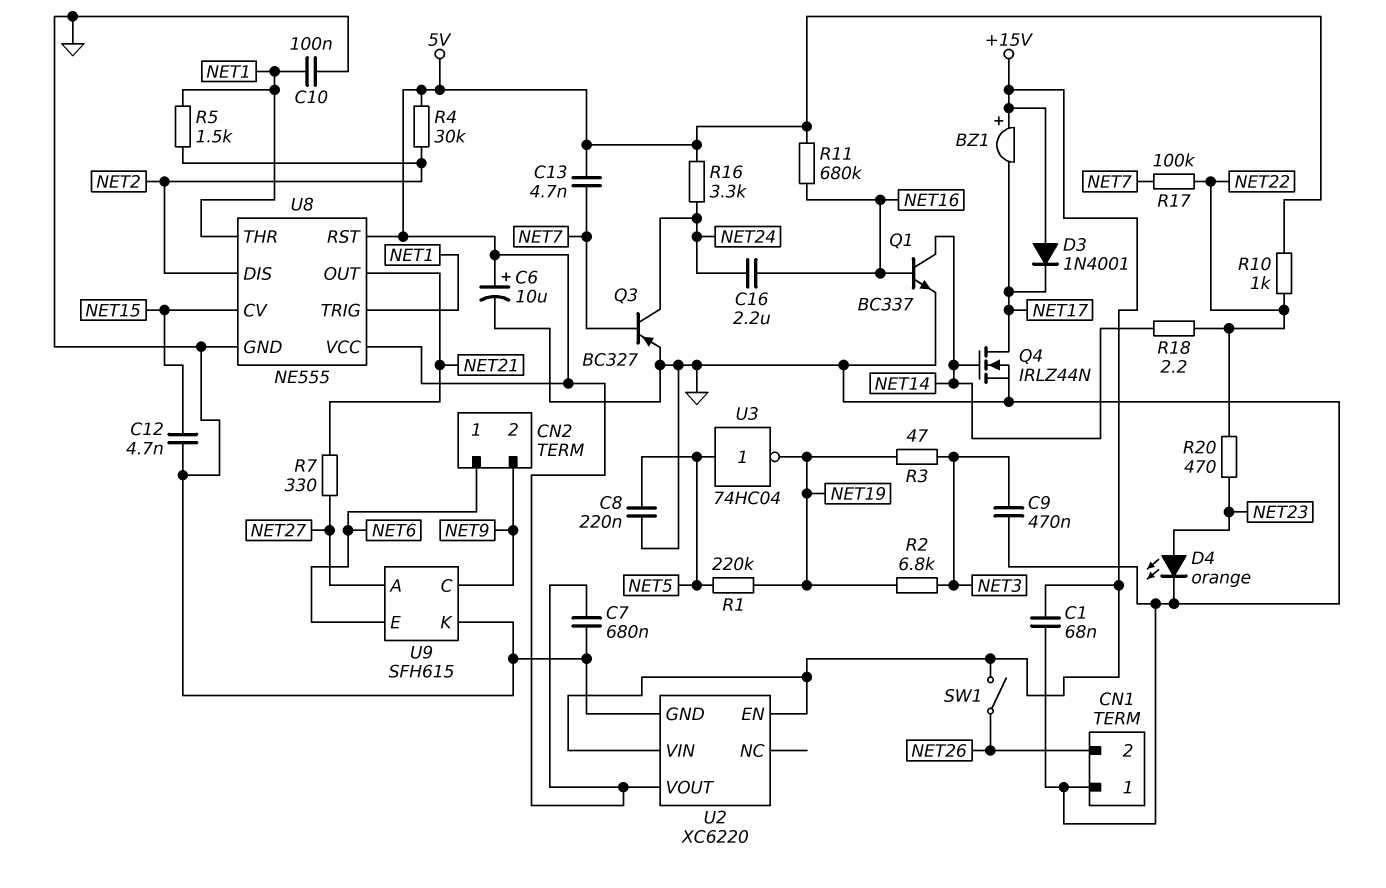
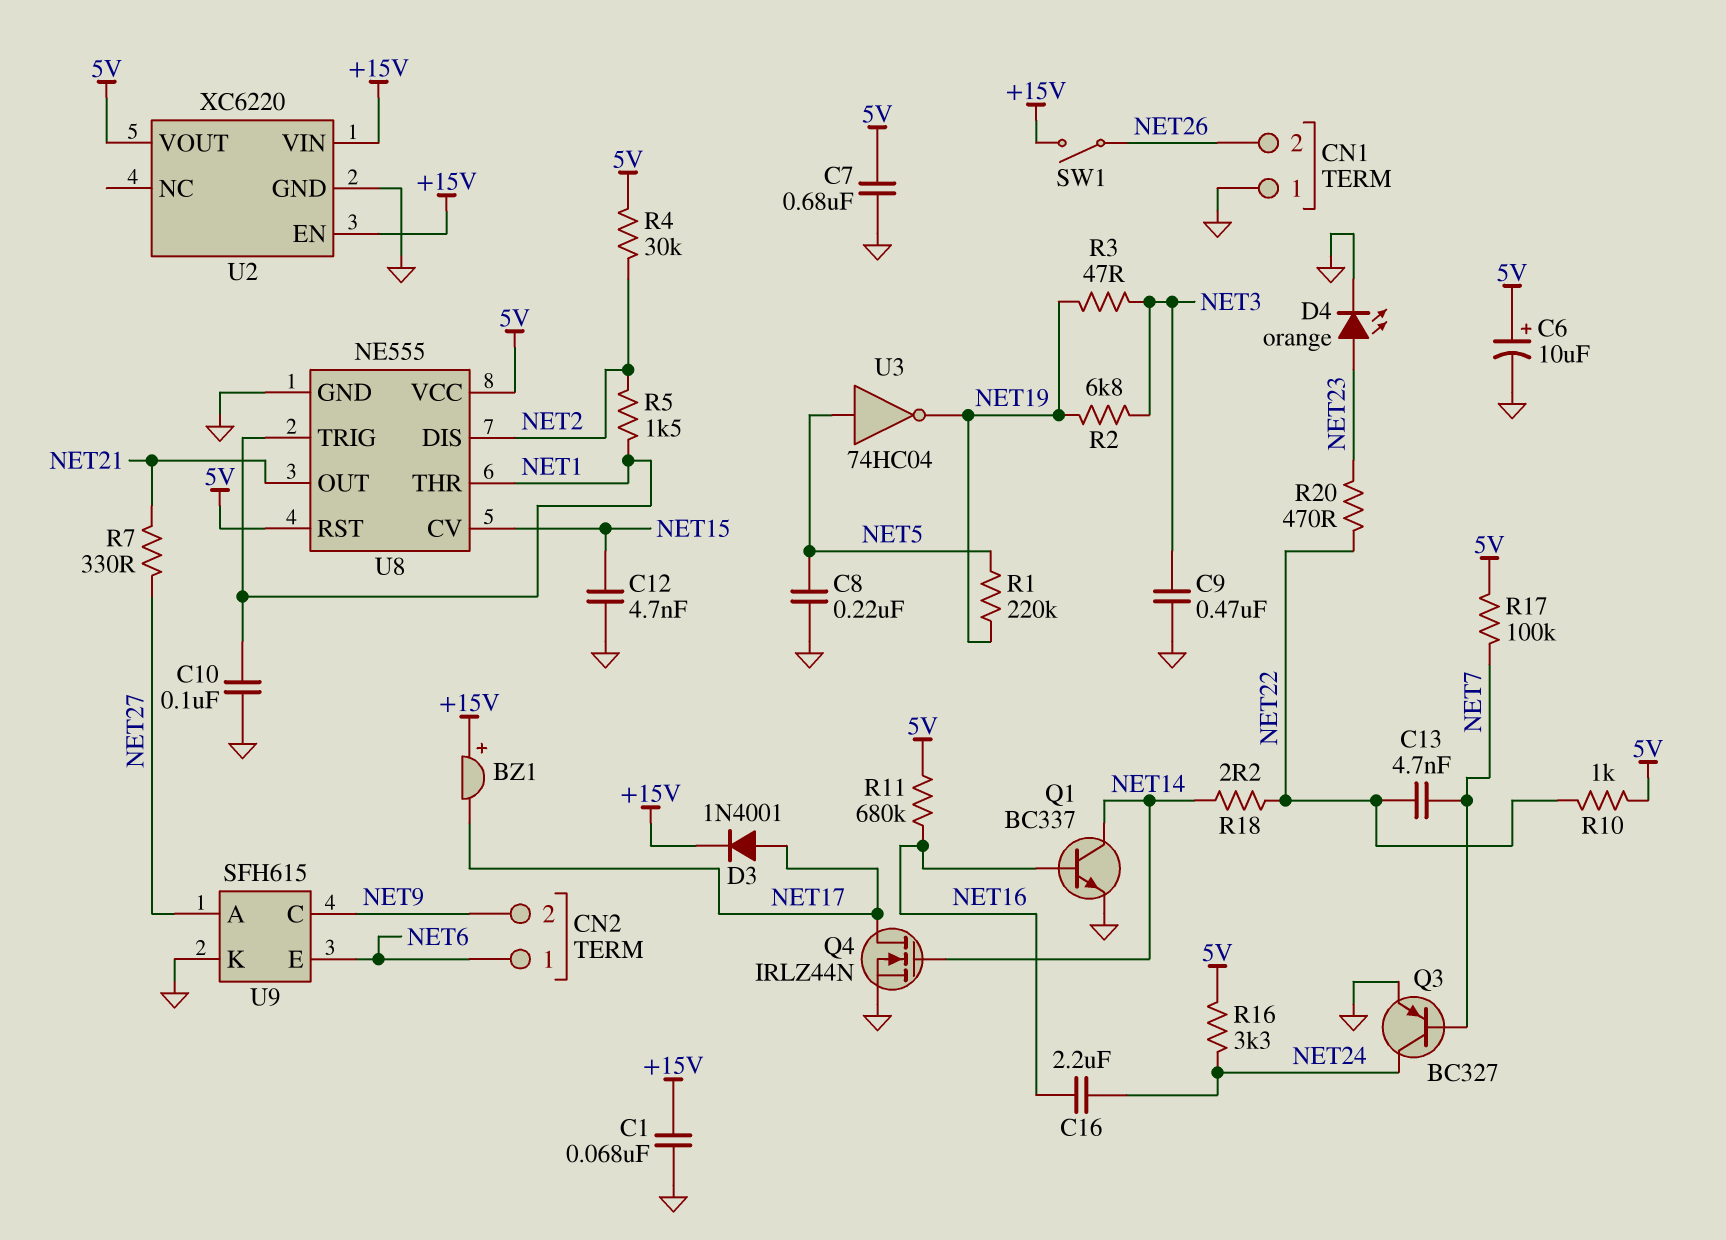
C13: 4.7nF (5V, NET7) -> 4.7nF (NET7, NET22)
D3: diode 1N4001 (A +15V, K NET17) -> diode 1N4001 (A NET17, K +15V)
R17: 100k (NET7, NET22) -> 100k (5V, NET7)

